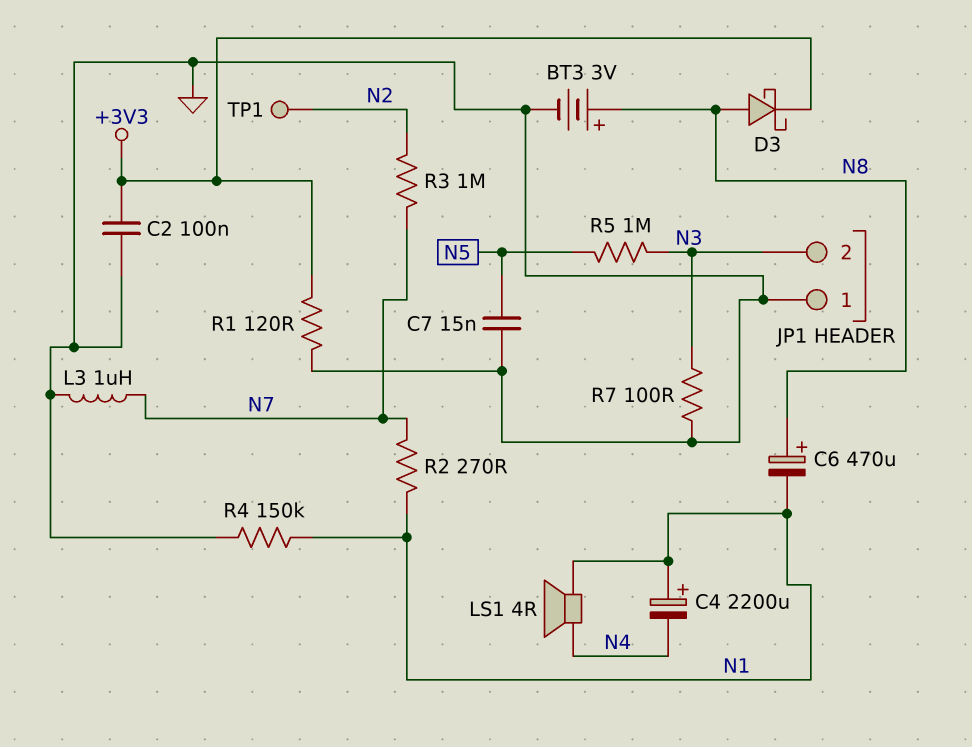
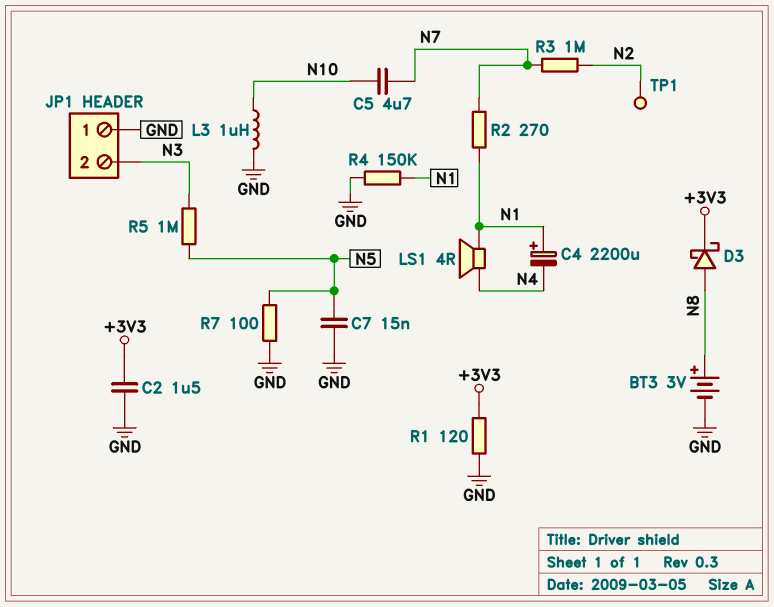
C2: 100nF (+3V3, GND) -> 1.5uF (+3V3, GND)
C5: none -> 4.7uF (N7, N10)
C6: 470uF (plus N8, minus N1) -> none
L3: 1uH (GND, N7) -> 1uH (GND, N10)
R7: 100 (GND, N3) -> 100 (GND, N5)

